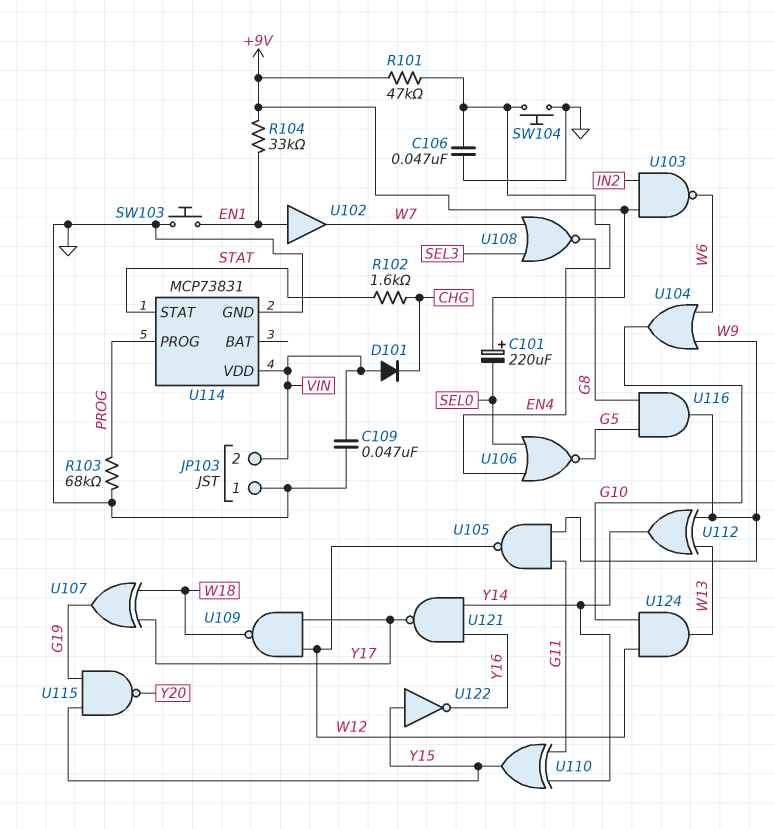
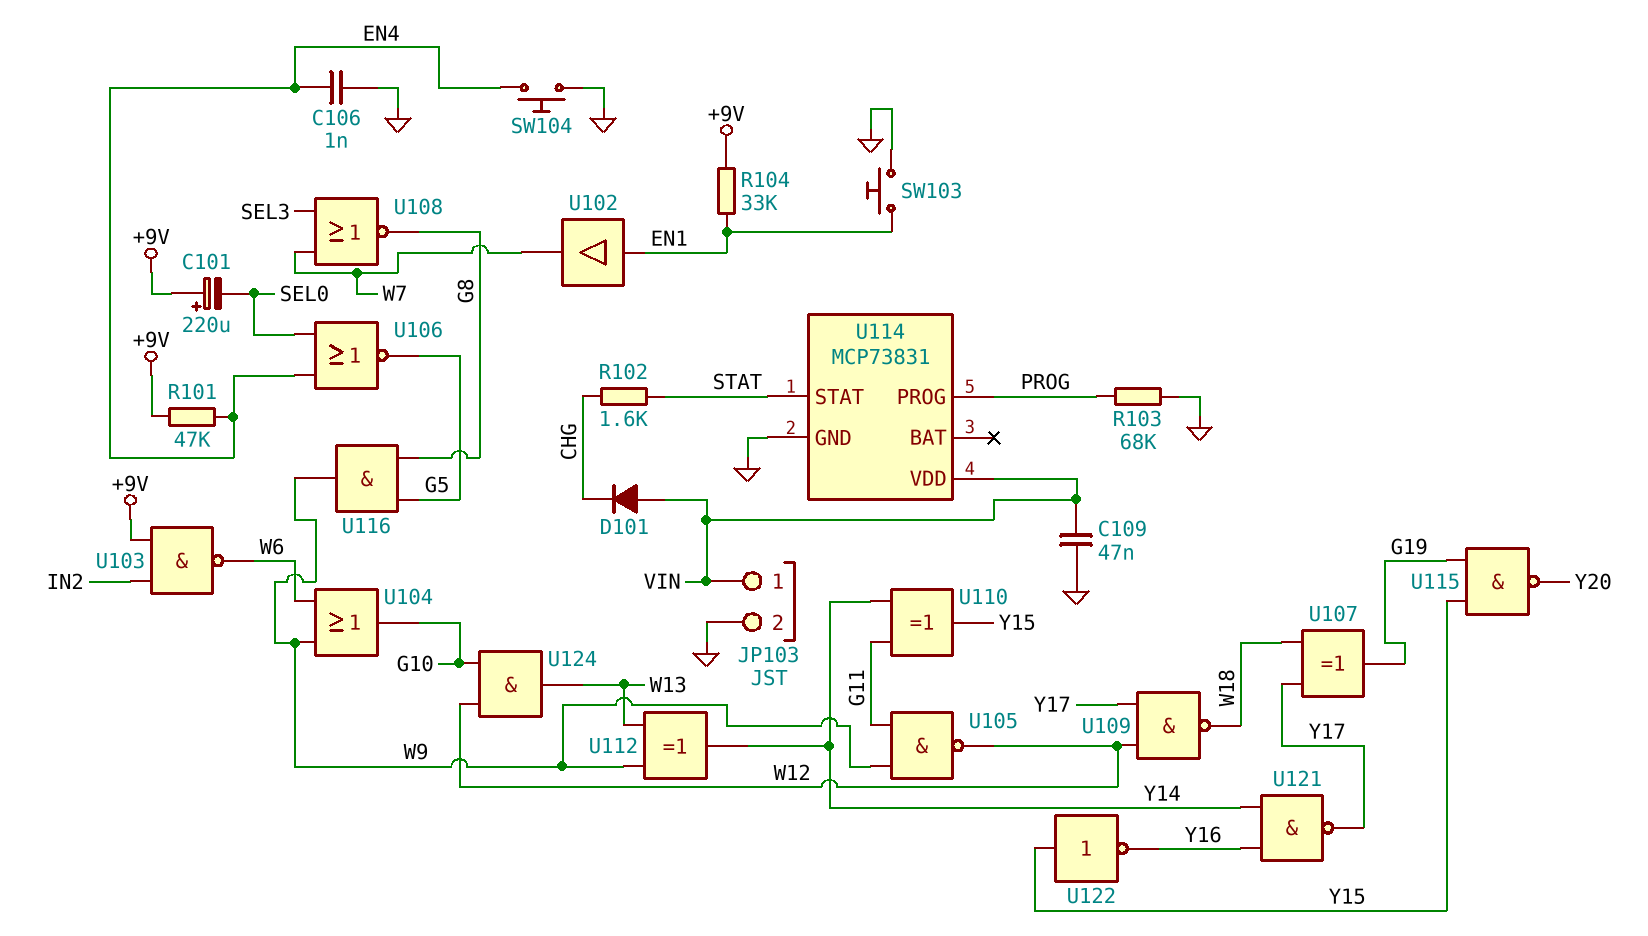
C106: 47nF (EN4, GND) -> 1nF (EN4, GND)
JP103 pin 1: GND -> VIN
JP103 pin 2: VIN -> GND

